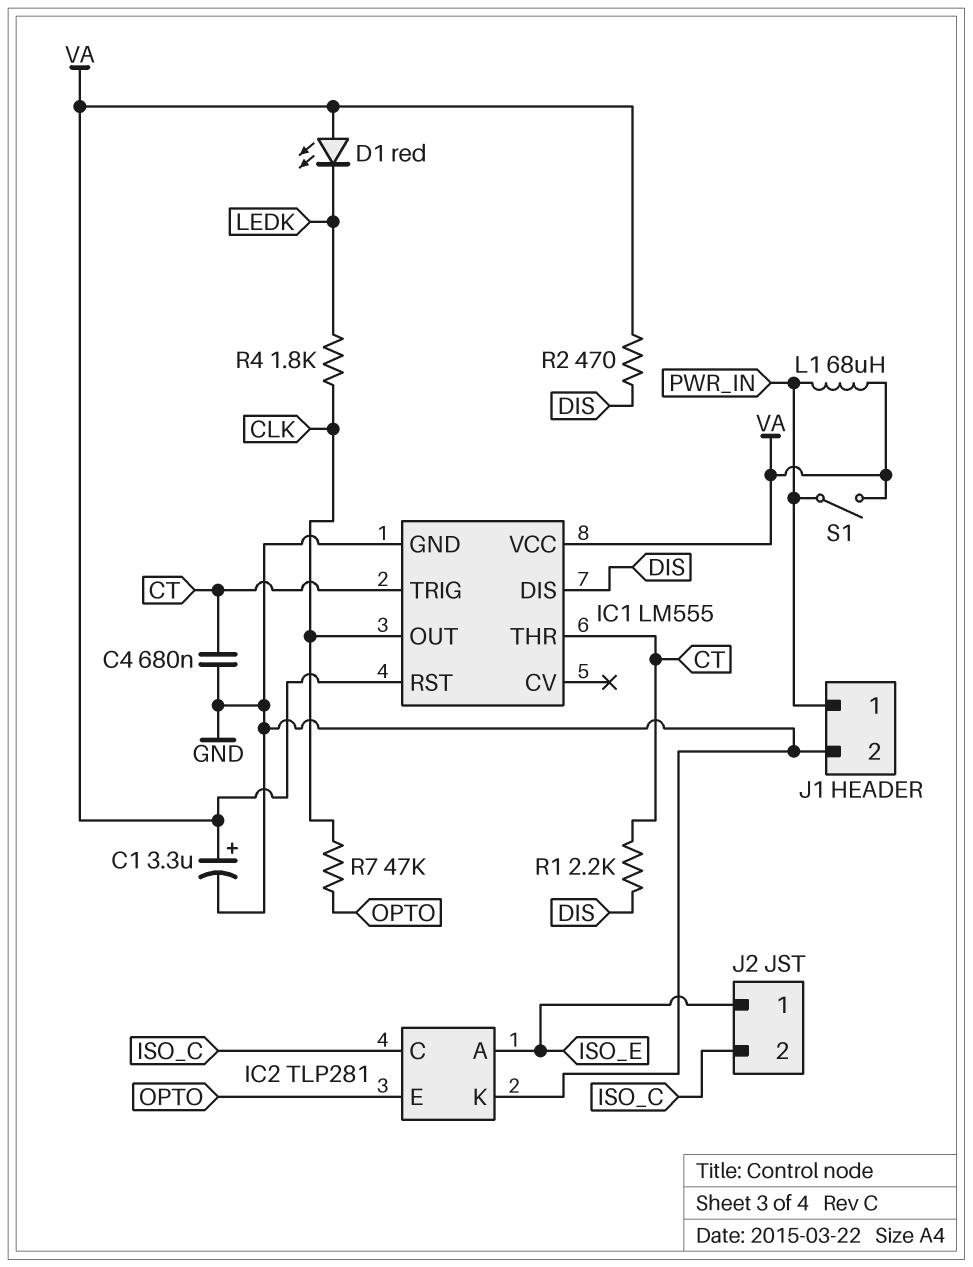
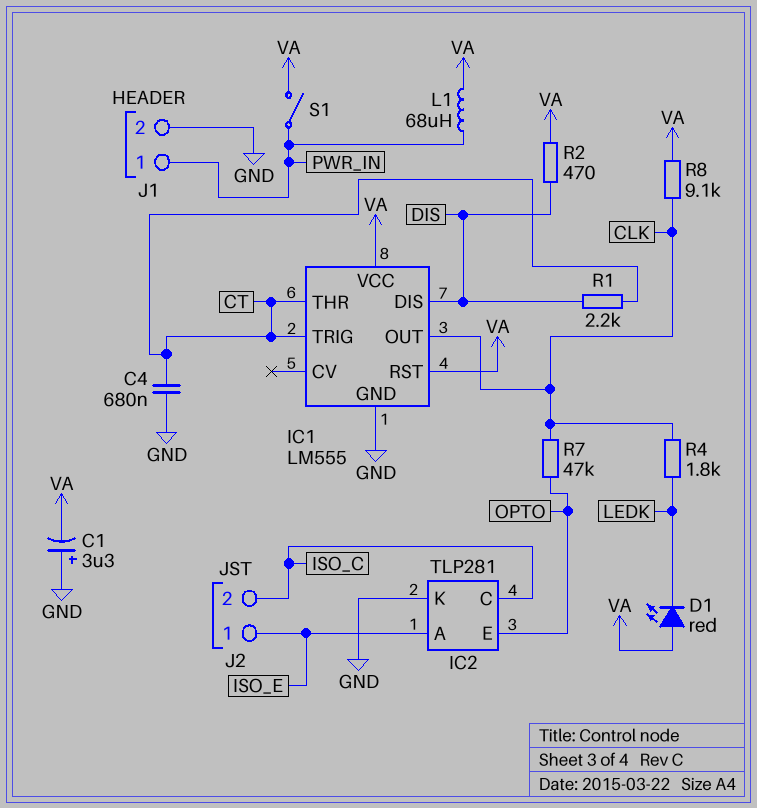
C1: 3.3uF (plus VA, minus GND) -> 3.3uF (plus GND, minus VA)
R8: none -> 9.1k (CLK, VA)

